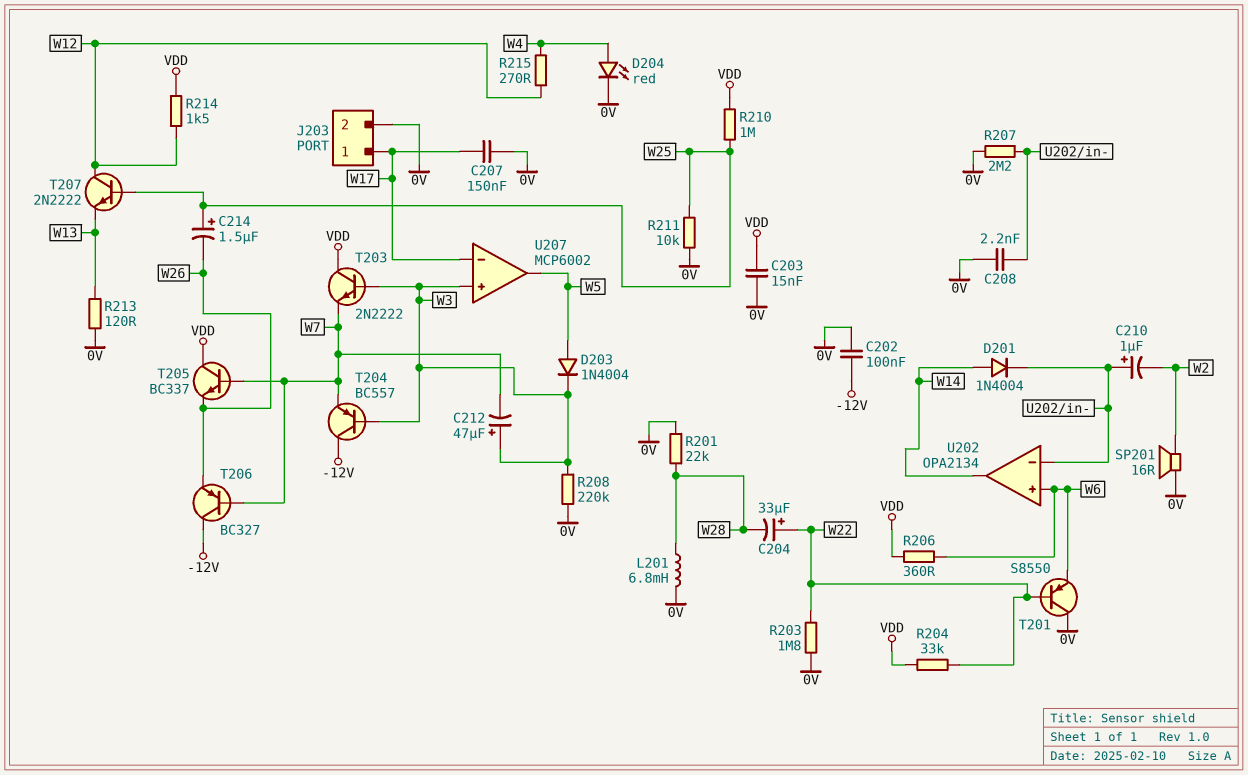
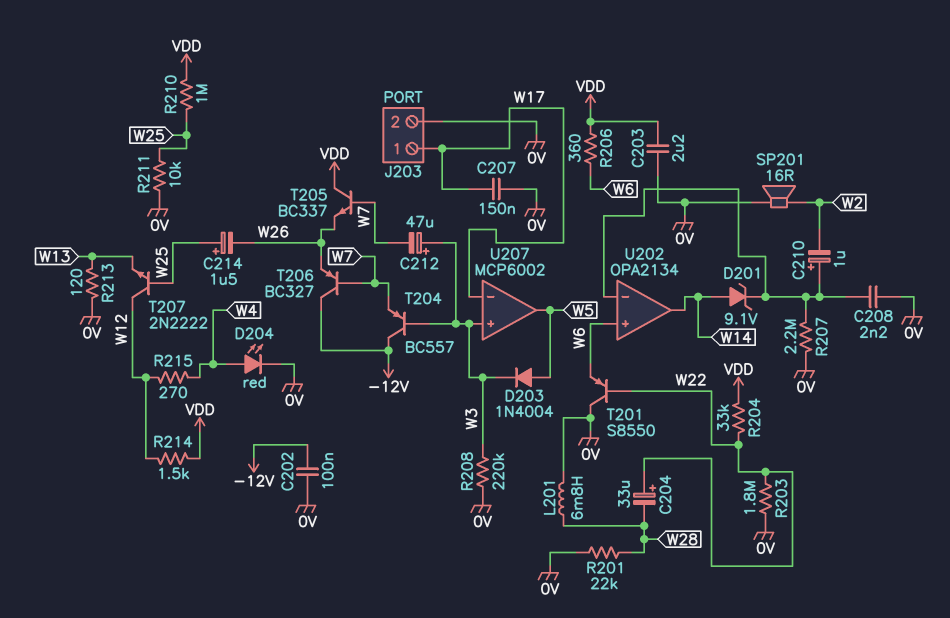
C203: 15nF (0V, VDD) -> 2.2uF (0V, VDD)
D201: diode 1N4004 (A W14, K U202/in-) -> zener 9.1V (A W14, K U202/in-)
T203: NPN 2N2222 (B W3, C VDD, E W7) -> none

